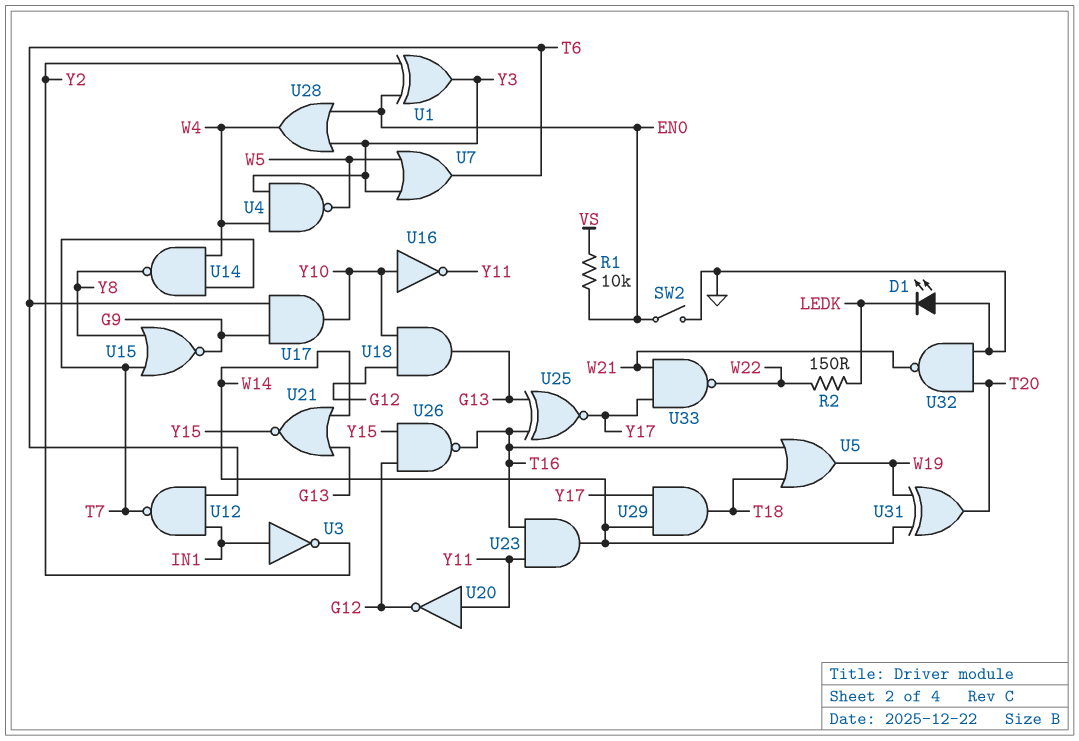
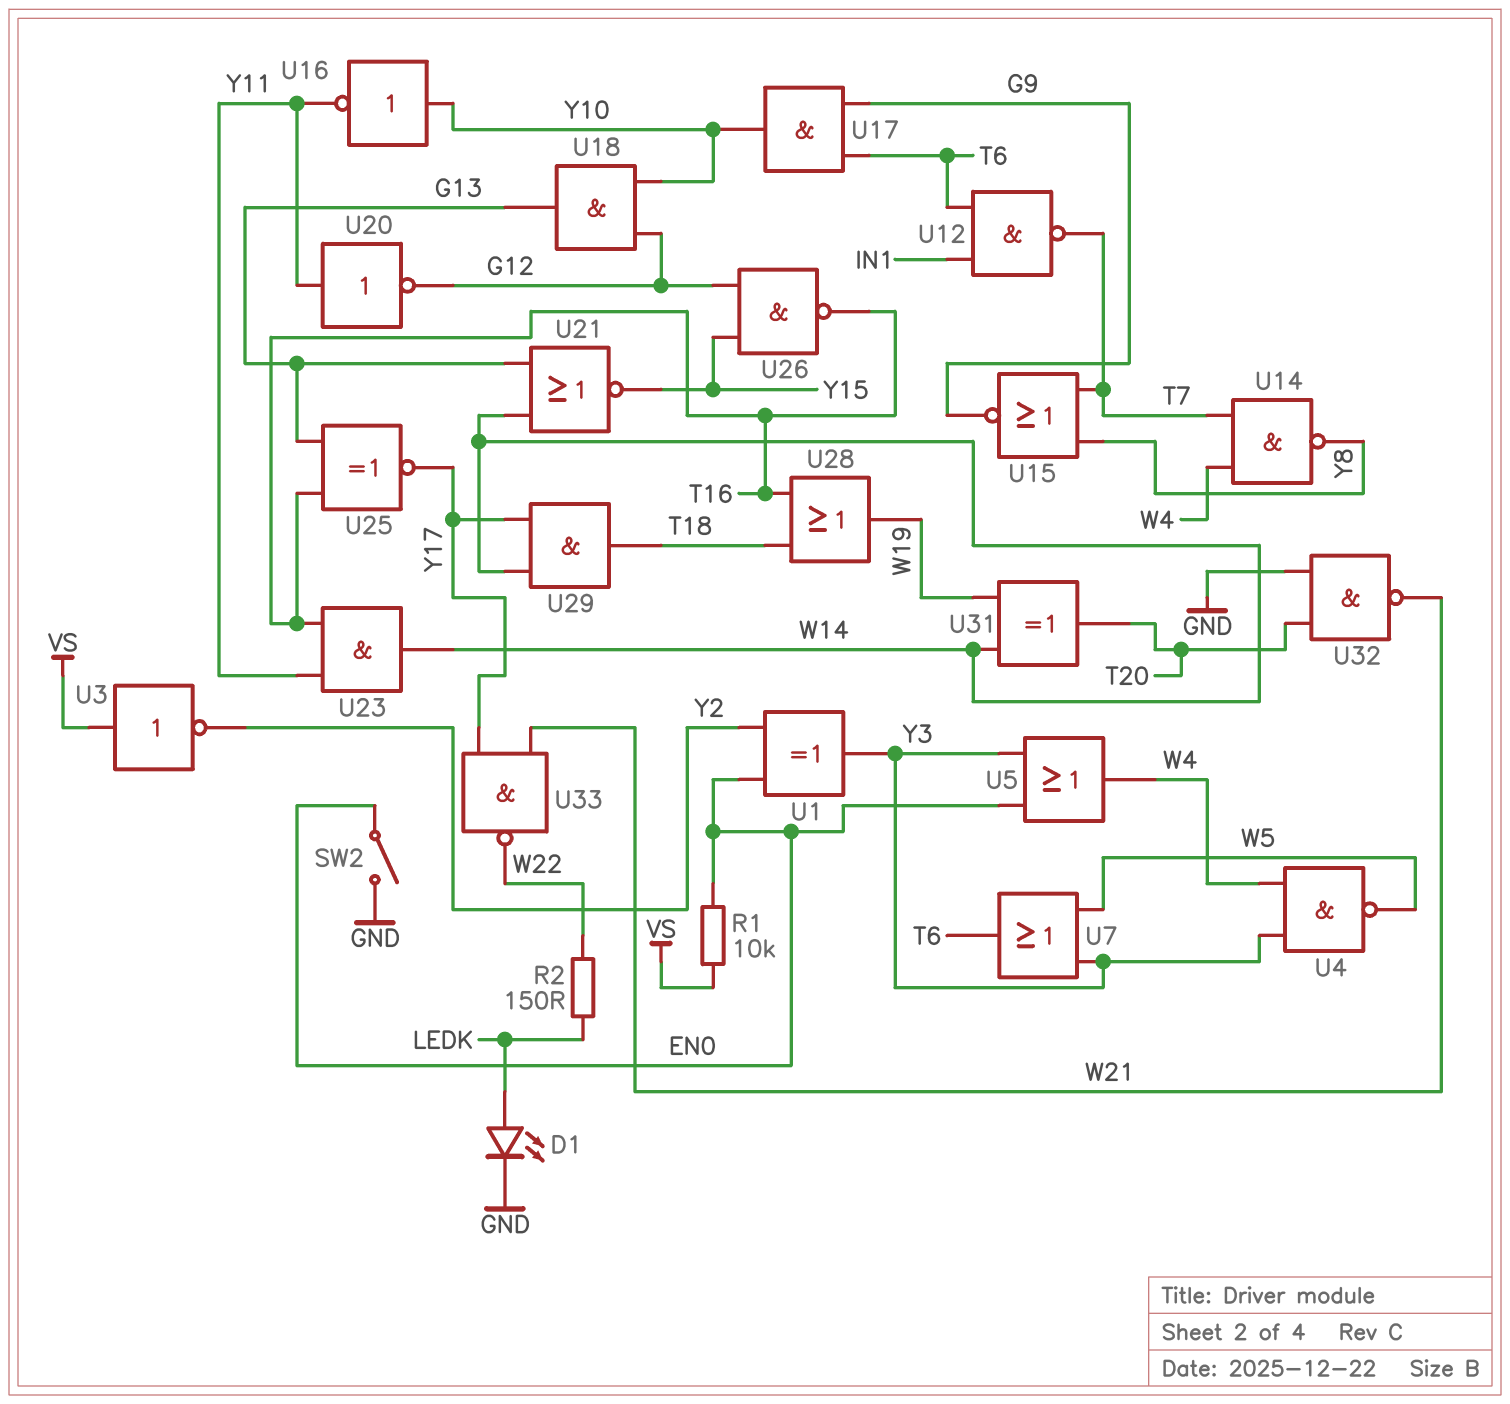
D1: LED (A GND, K LEDK) -> LED (A LEDK, K GND)
U3: NOT (in IN1, out Y2) -> NOT (in VS, out Y2)
U5: OR (in T16, in T18, out W19) -> OR (in EN0, in Y3, out W4)
U28: OR (in EN0, in Y3, out W4) -> OR (in T16, in T18, out W19)

